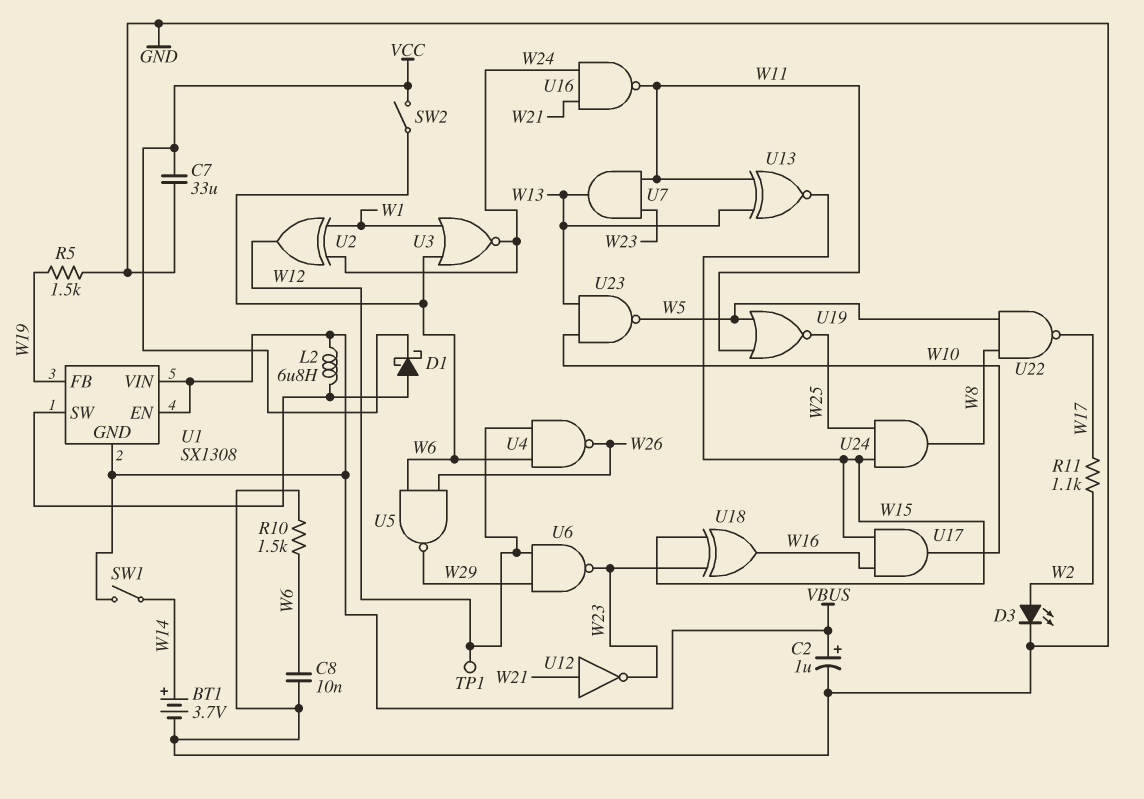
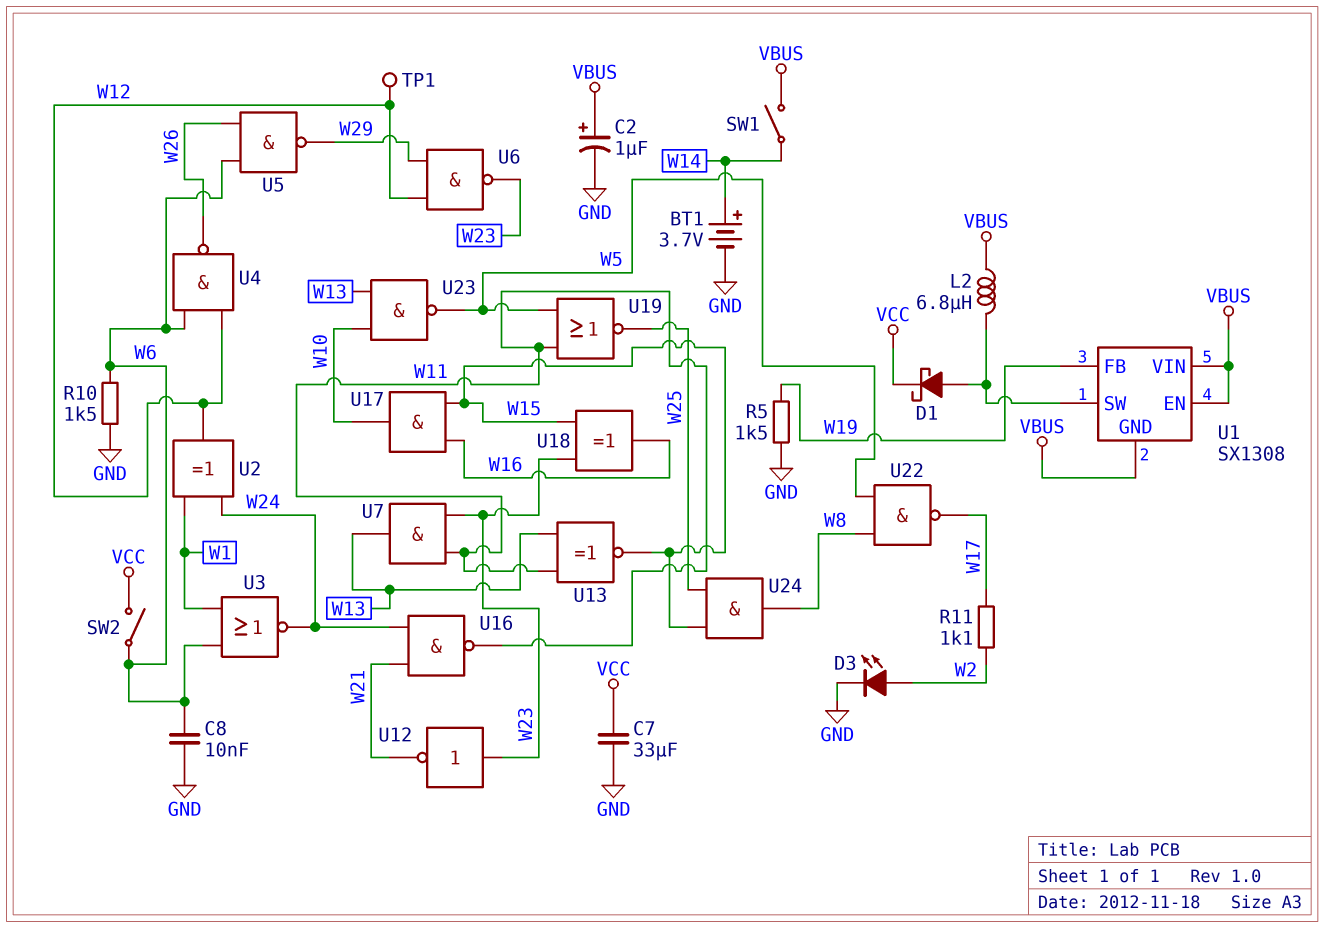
U12: NOT (in W21, out W23) -> NOT (in W23, out W21)

